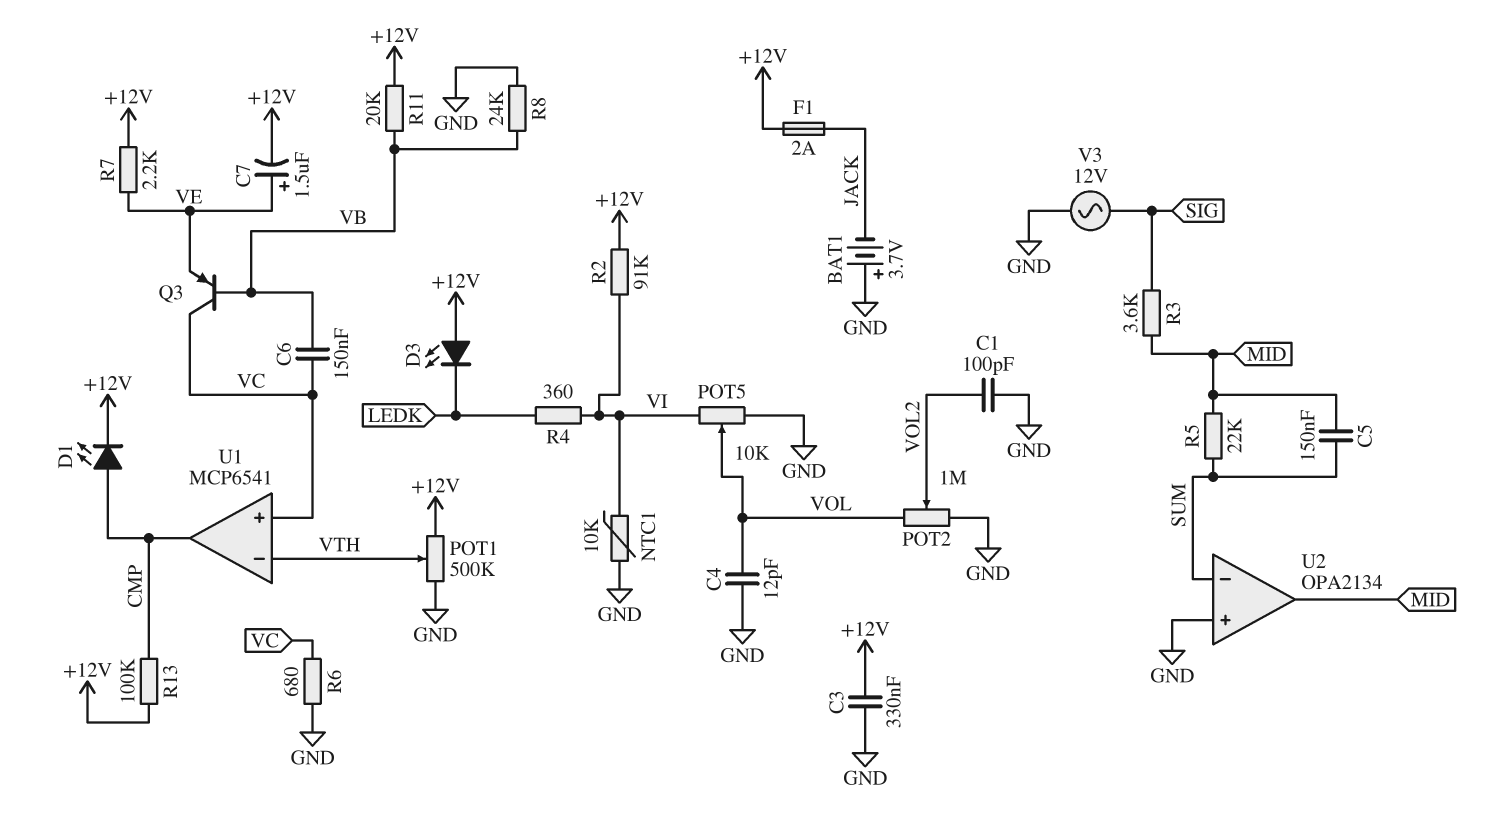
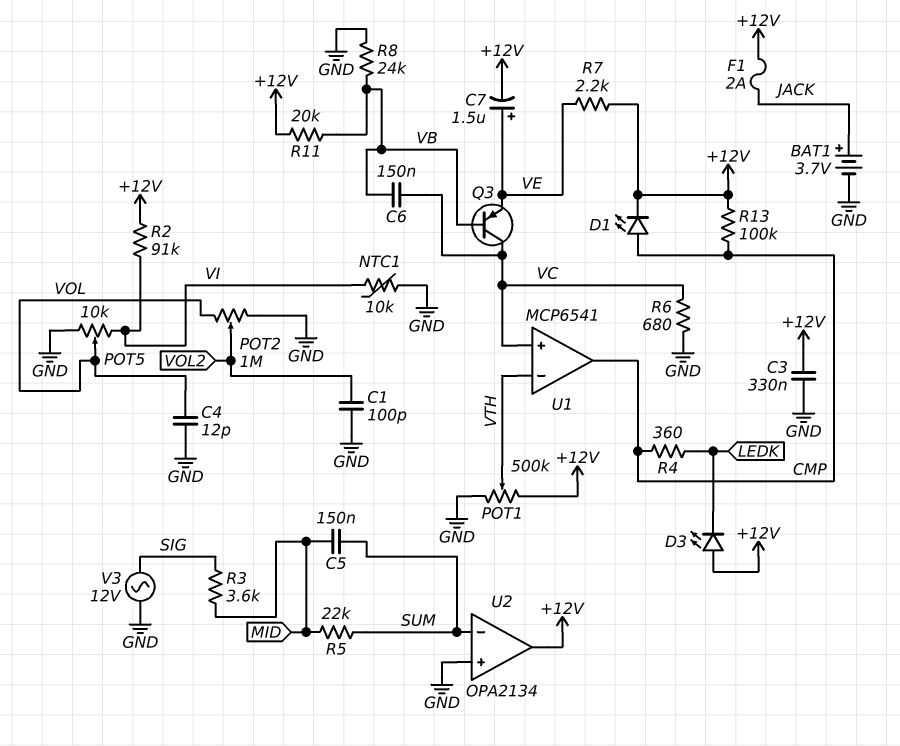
BAT1: 3.7V (plus GND, minus JACK) -> 3.7V (plus JACK, minus GND)
R4: 360 (LEDK, VI) -> 360 (CMP, LEDK)
U2 pin out: MID -> +12V

